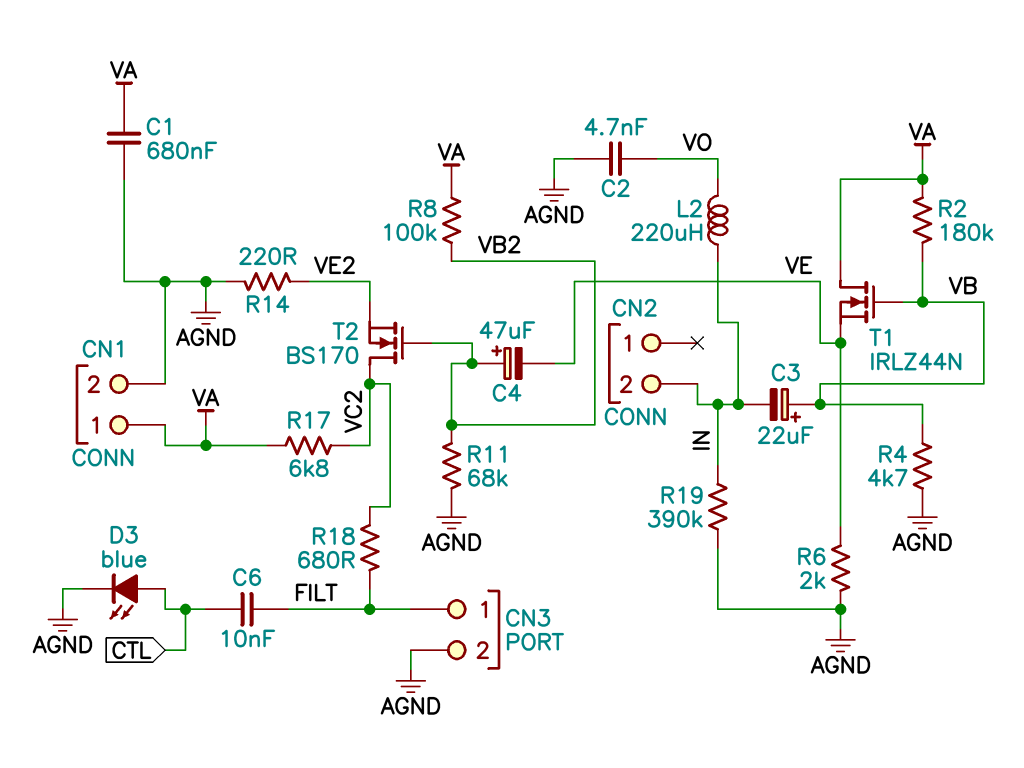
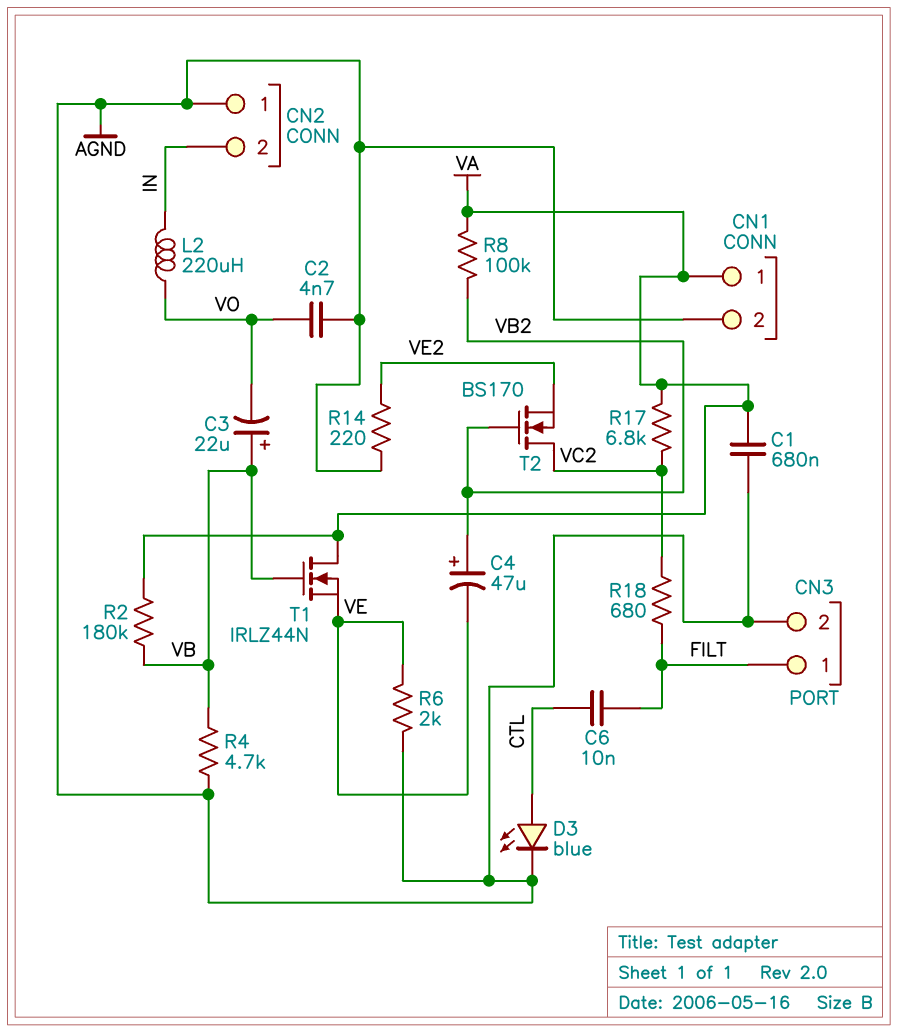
C3: 22uF (plus VB, minus IN) -> 22uF (plus VB, minus VO)
CN2 pin 1: none -> AGND
R11: 68k (AGND, VB2) -> none
R19: 390k (AGND, IN) -> none

